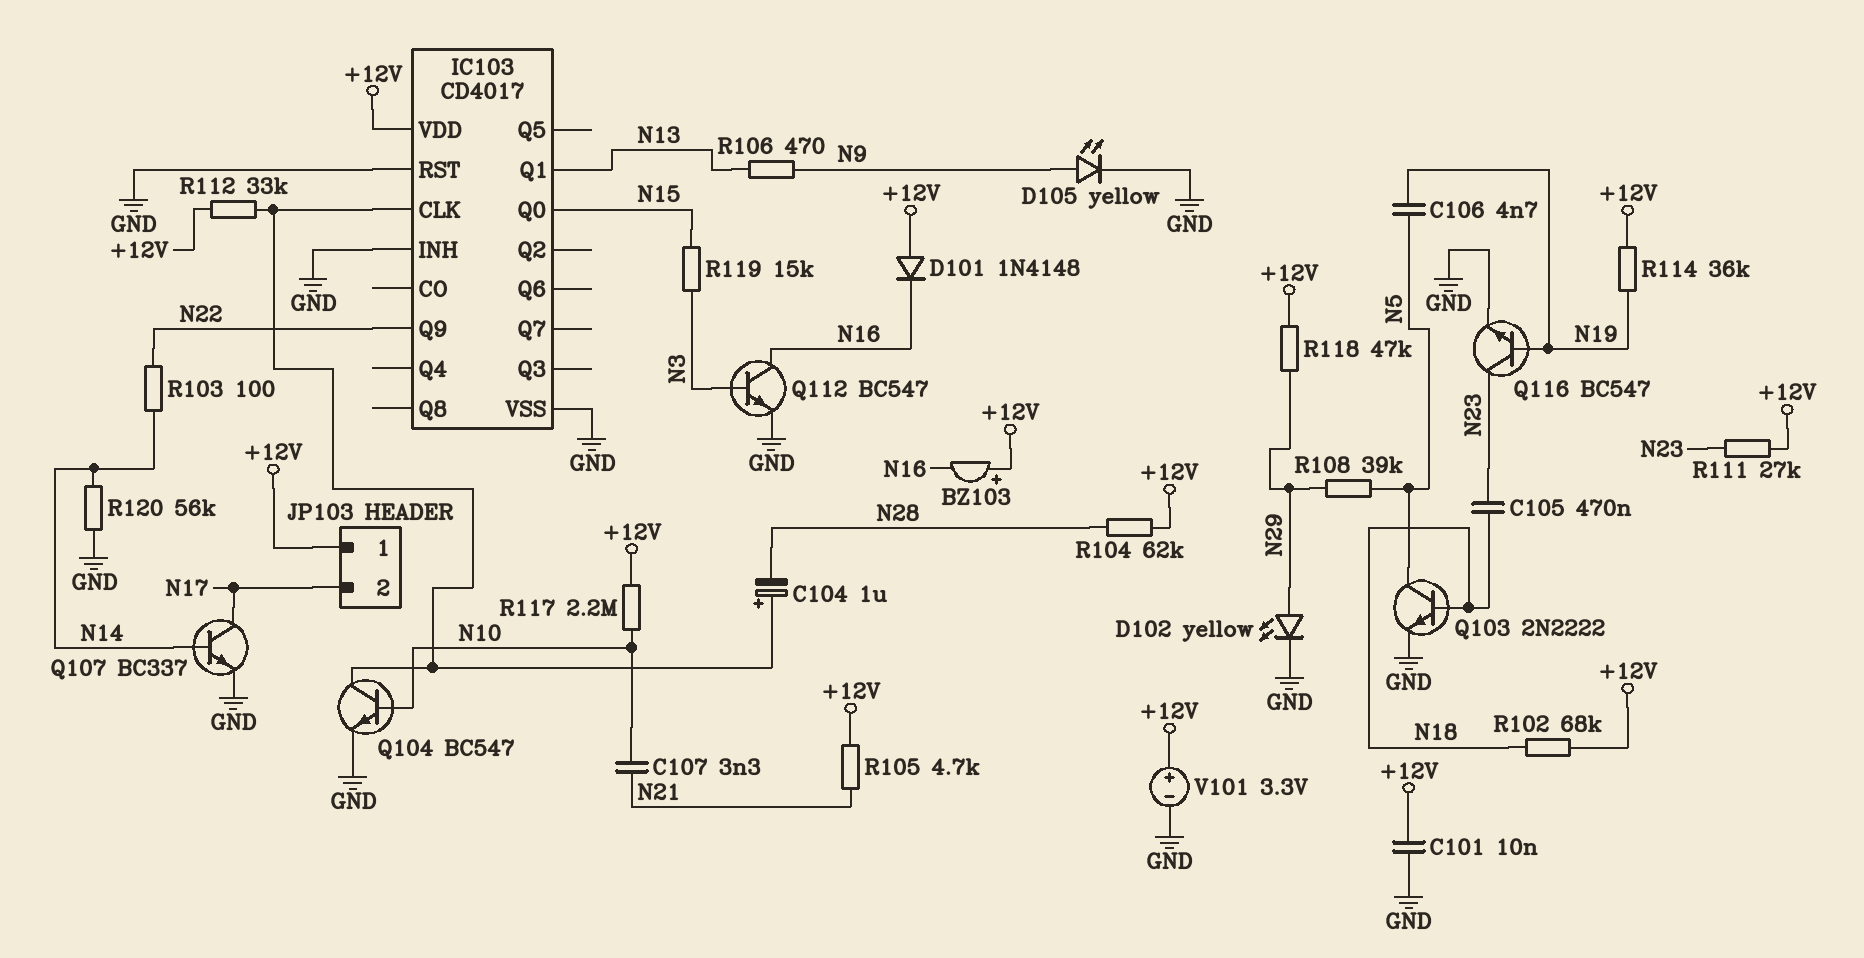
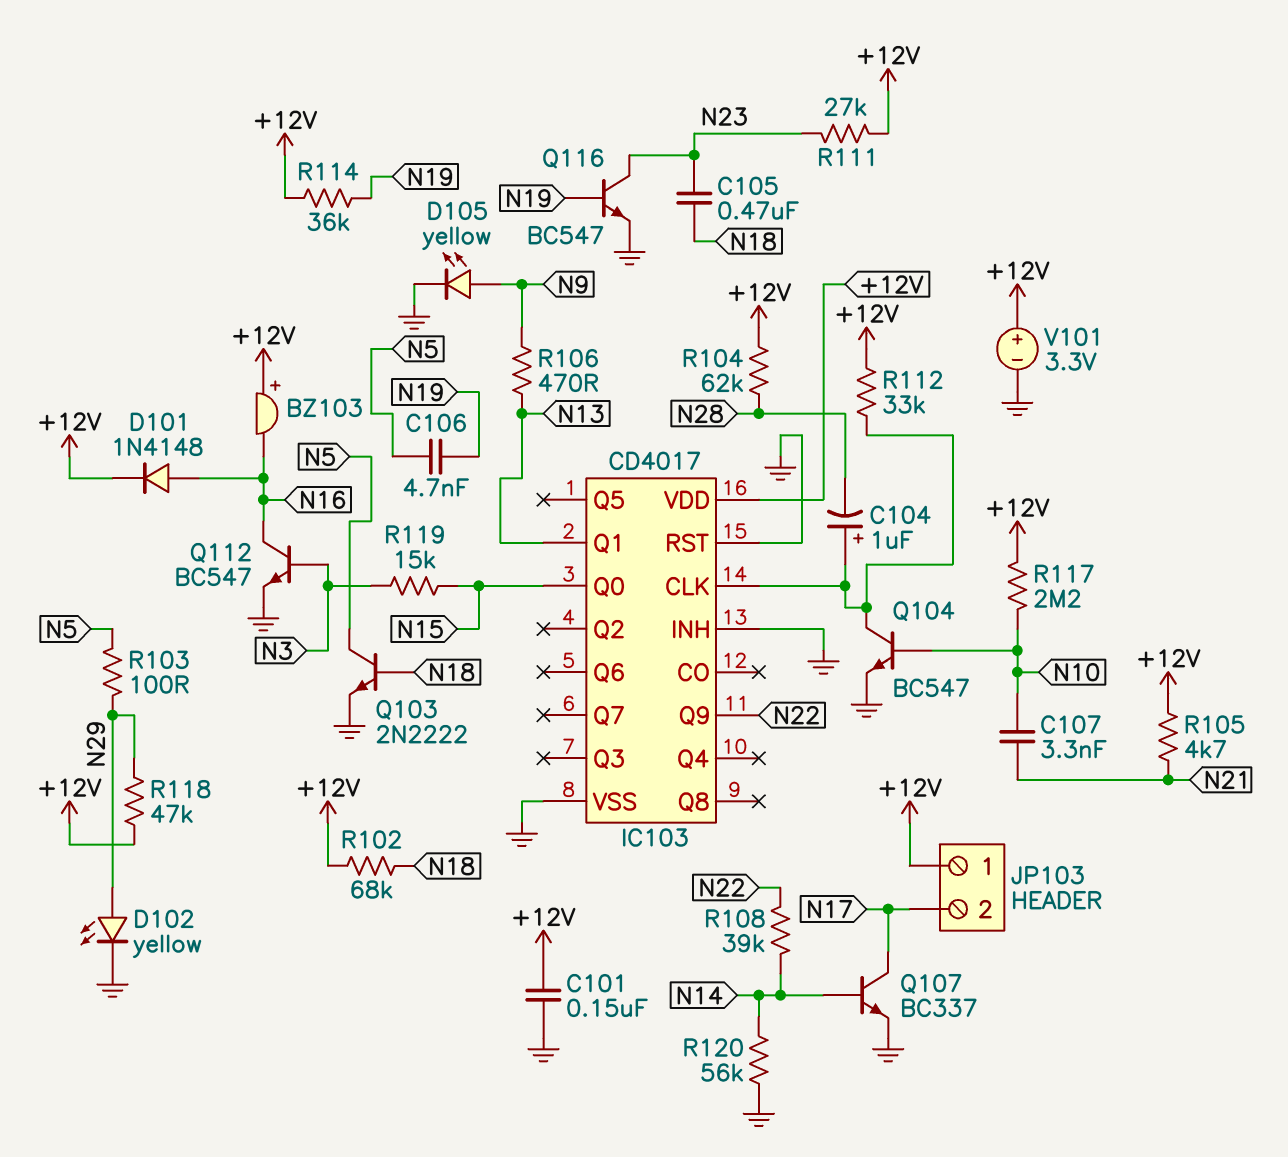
C101: 10nF (+12V, GND) -> 150nF (+12V, GND)
D101: diode 1N4148 (A +12V, K N16) -> diode 1N4148 (A N16, K +12V)
R103: 100 (N14, N22) -> 100 (N5, N29)
R108: 39k (N5, N29) -> 39k (N14, N22)

